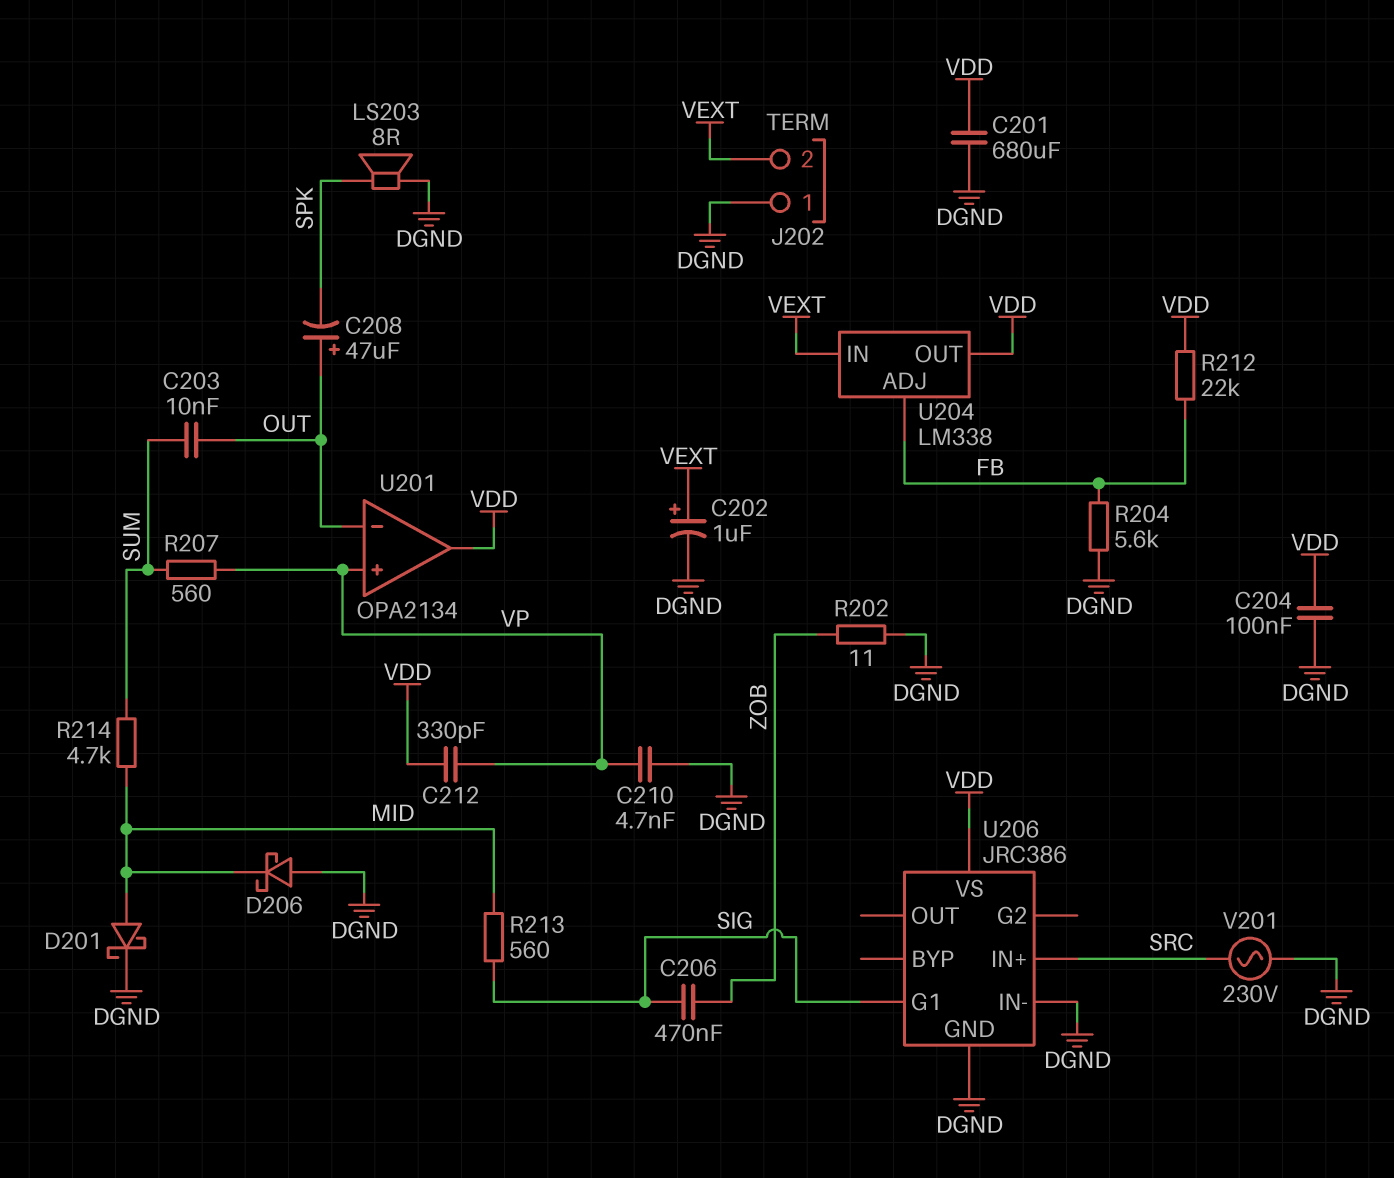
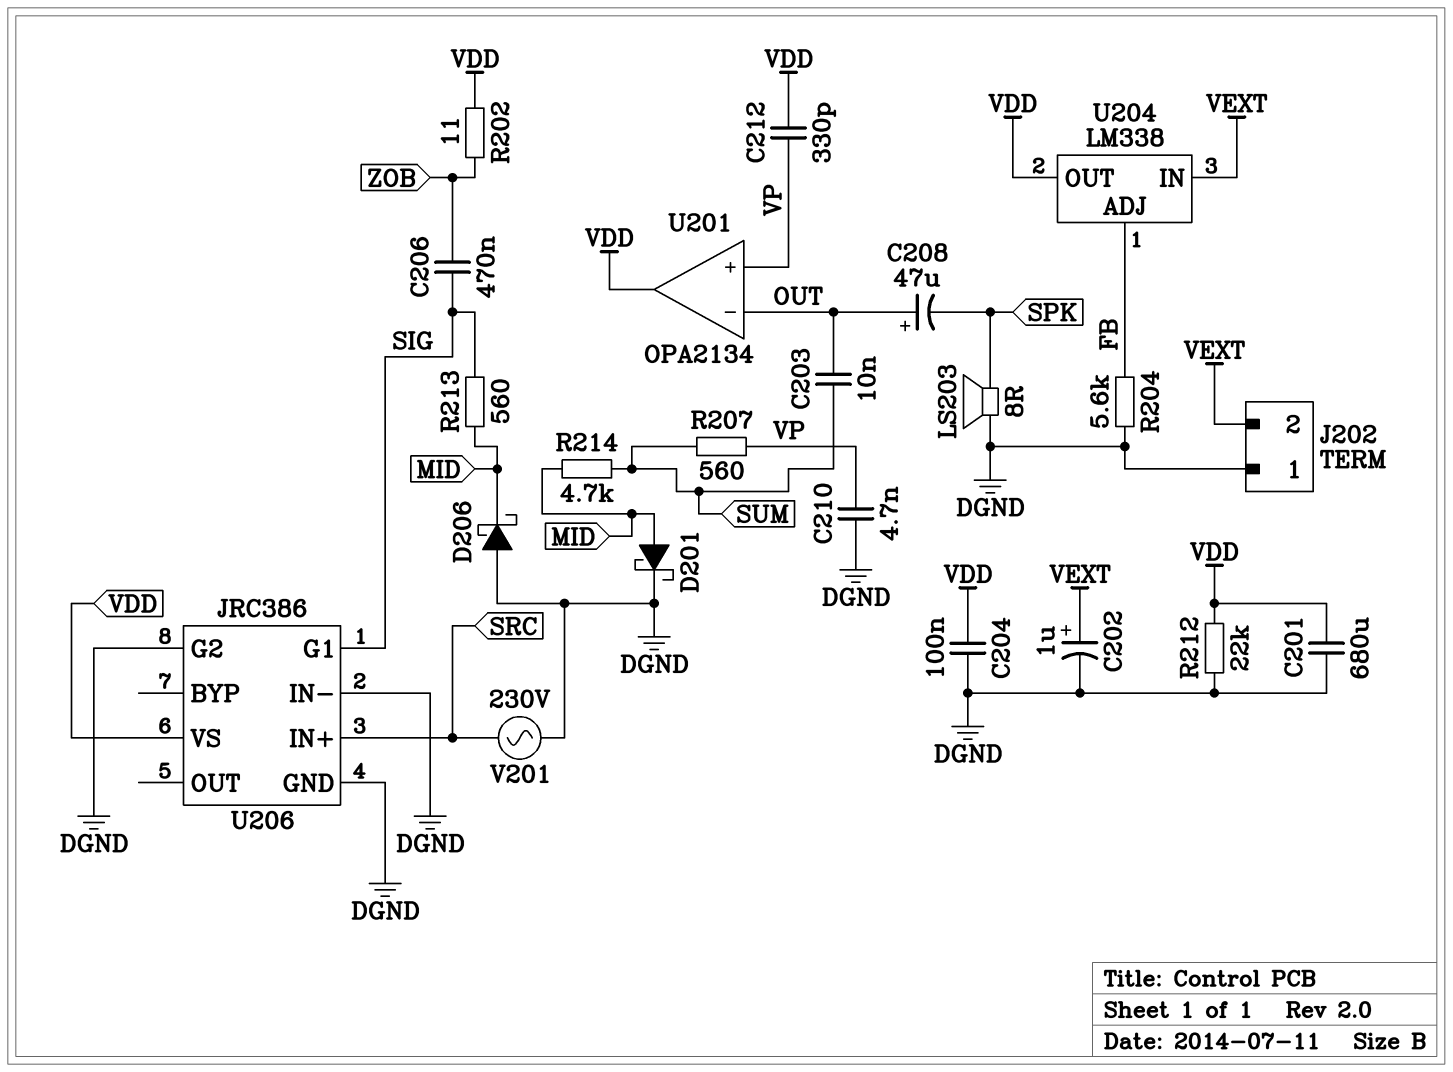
R202: 11 (DGND, ZOB) -> 11 (VDD, ZOB)
R212: 22k (FB, VDD) -> 22k (DGND, VDD)
U206 pin G2: none -> DGND

